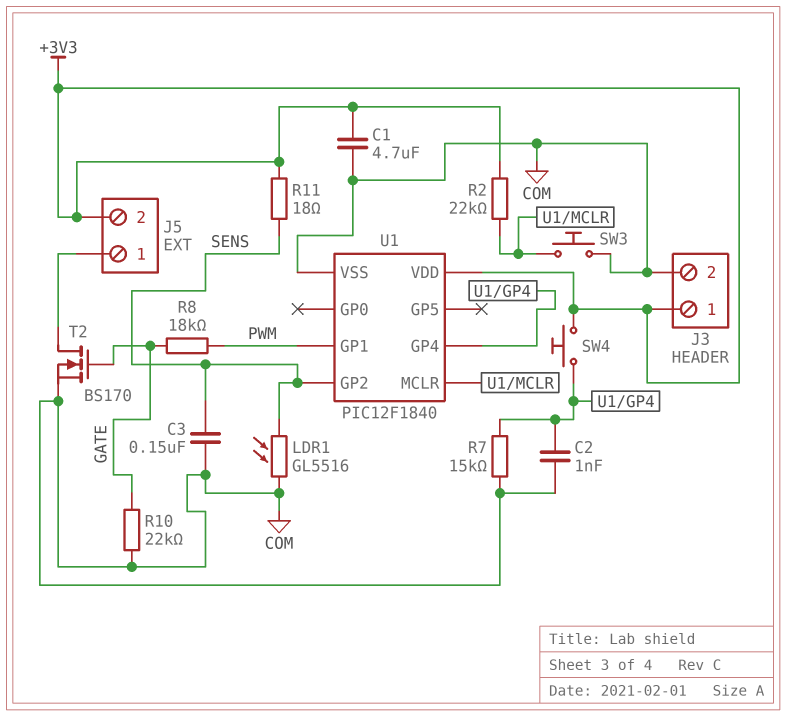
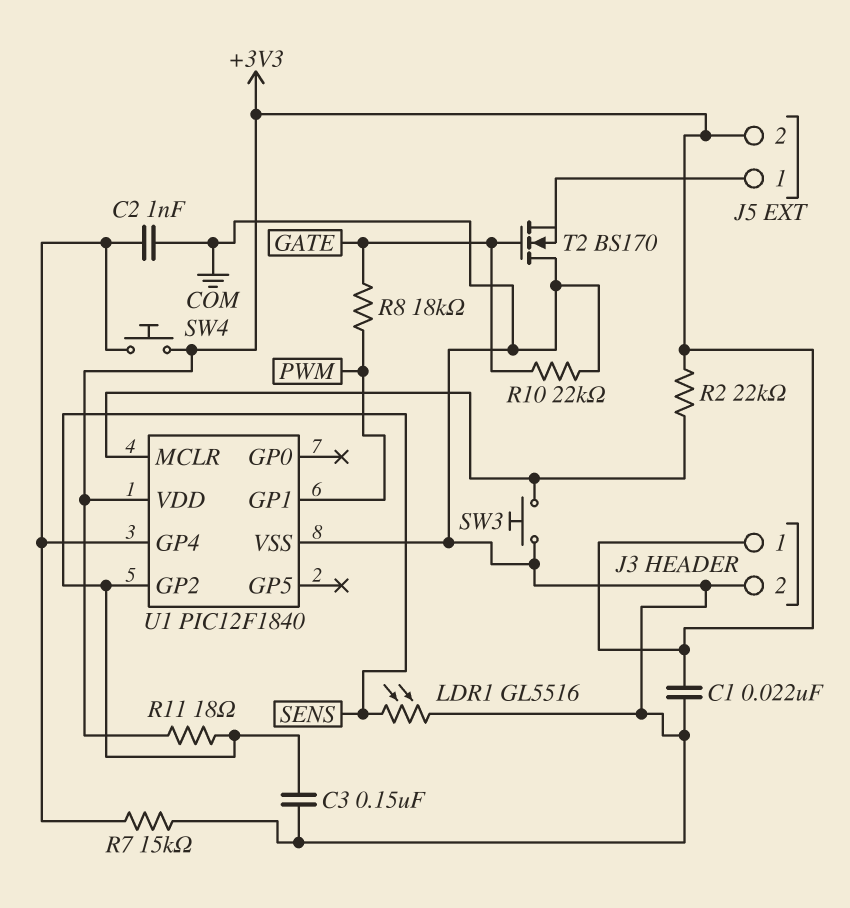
C1: 4.7uF (+3V3, COM) -> 22nF (+3V3, COM)
T2: NMOS BS170 (G GATE, D J5/1, S COM) -> NMOS BS170 (G GATE, D COM, S J5/1)

